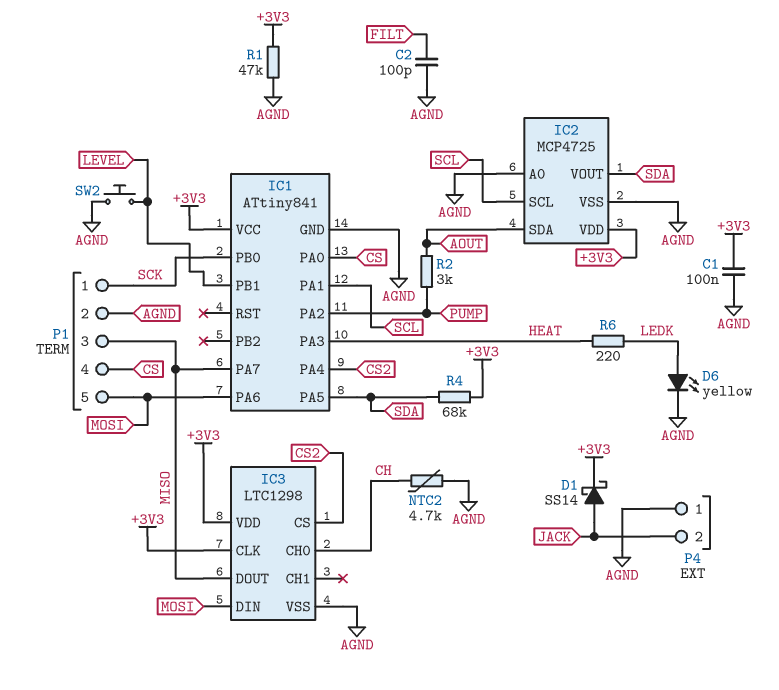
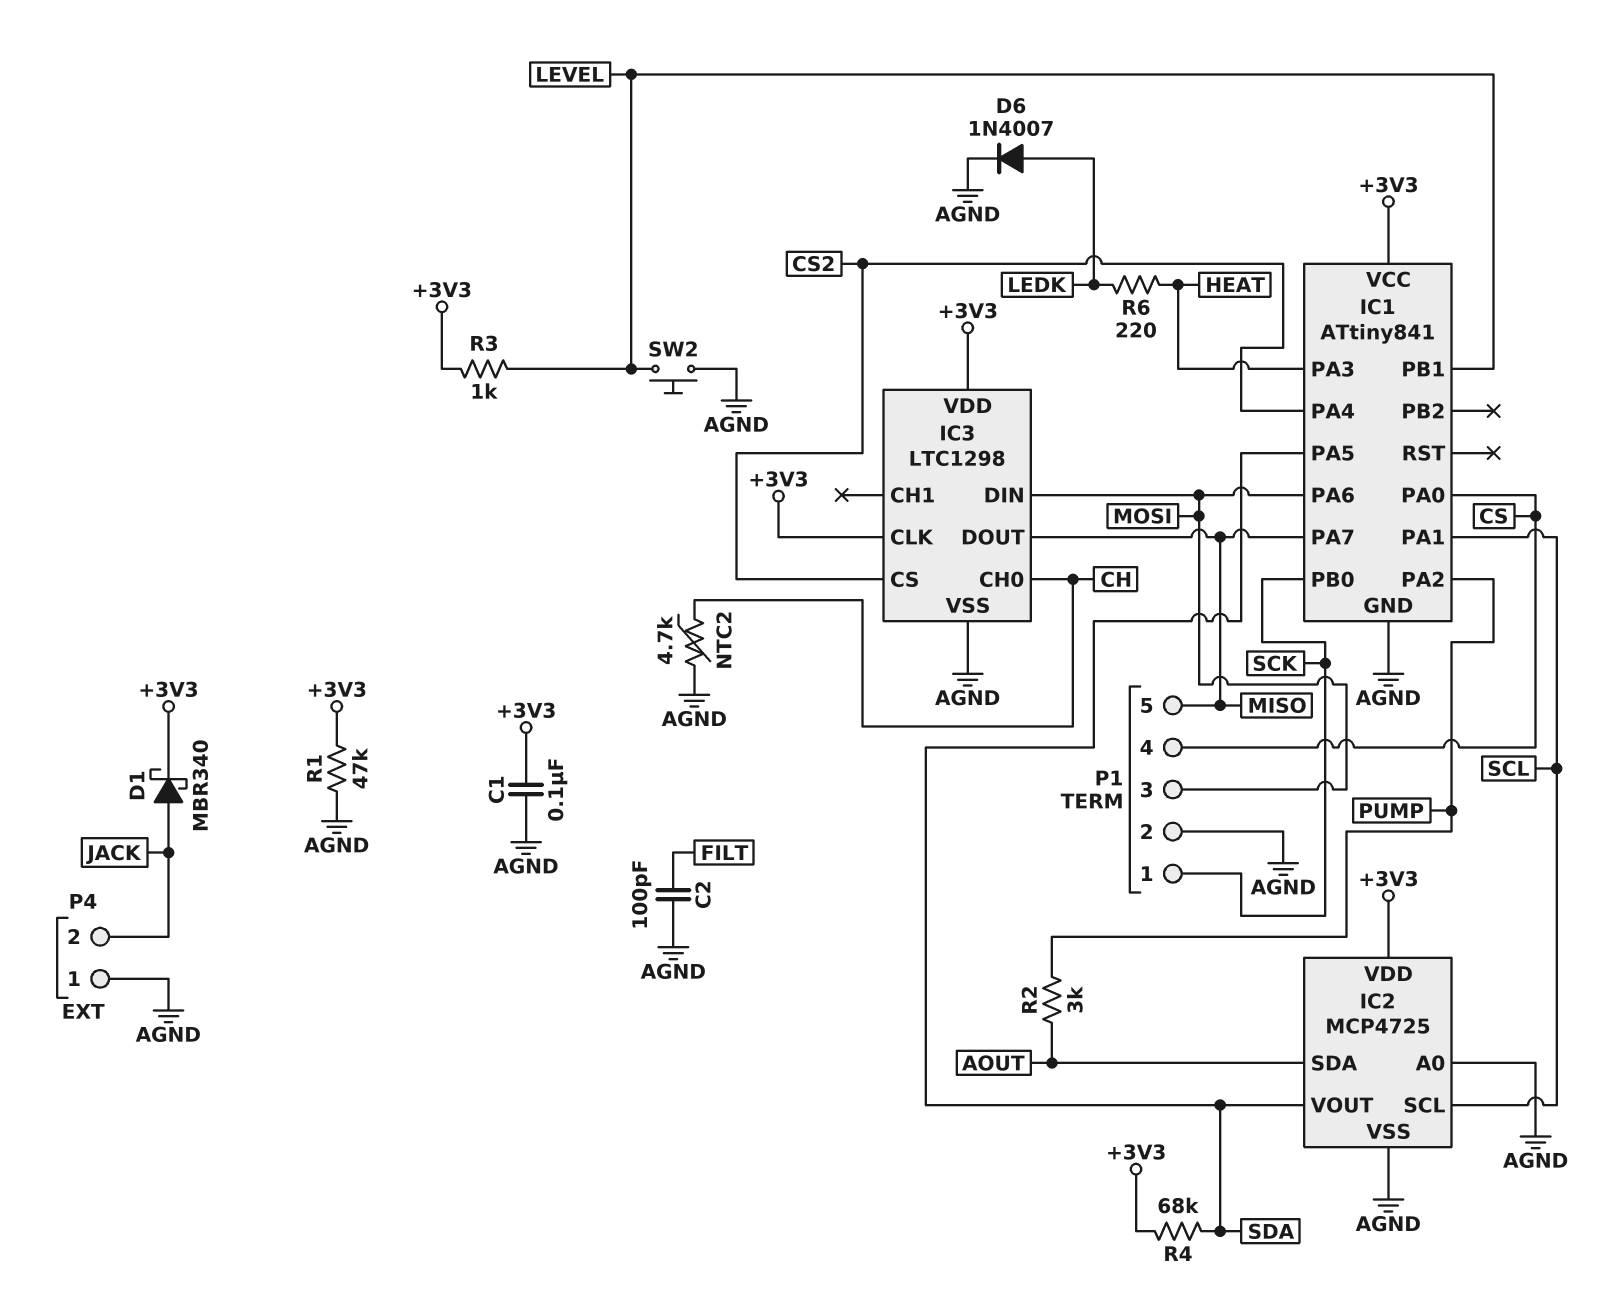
D1: schottky SS14 (A JACK, K +3V3) -> schottky MBR340 (A JACK, K +3V3)
D6: LED yellow (A LEDK, K AGND) -> diode 1N4007 (A LEDK, K AGND)
P1 pin 3: MISO -> MOSI
P1 pin 5: MOSI -> MISO
R3: none -> 1k (+3V3, LEVEL)

